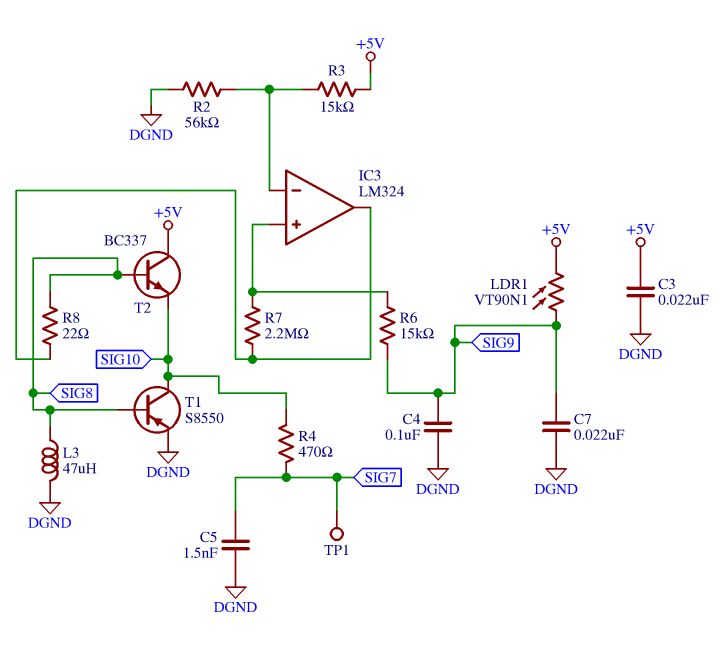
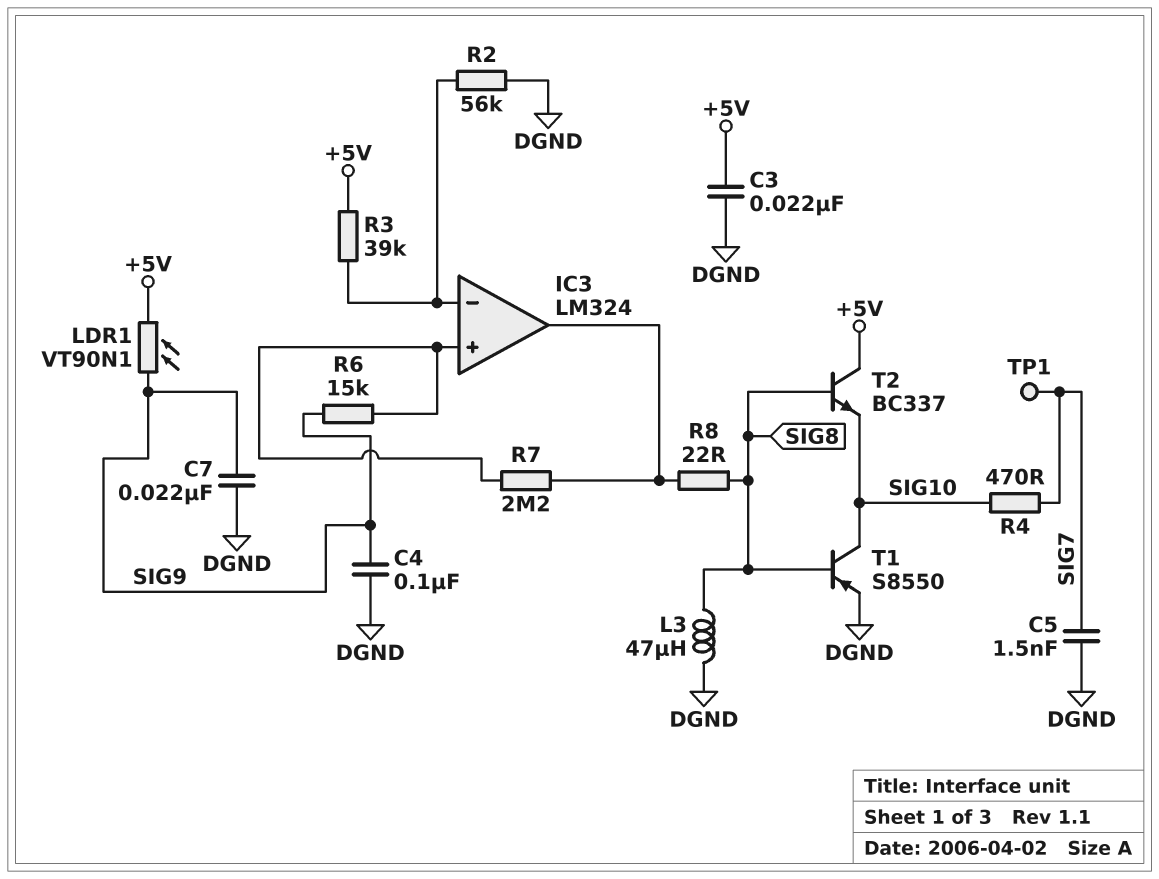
R3: 15k (+5V, IC3/in-) -> 39k (+5V, IC3/in-)

